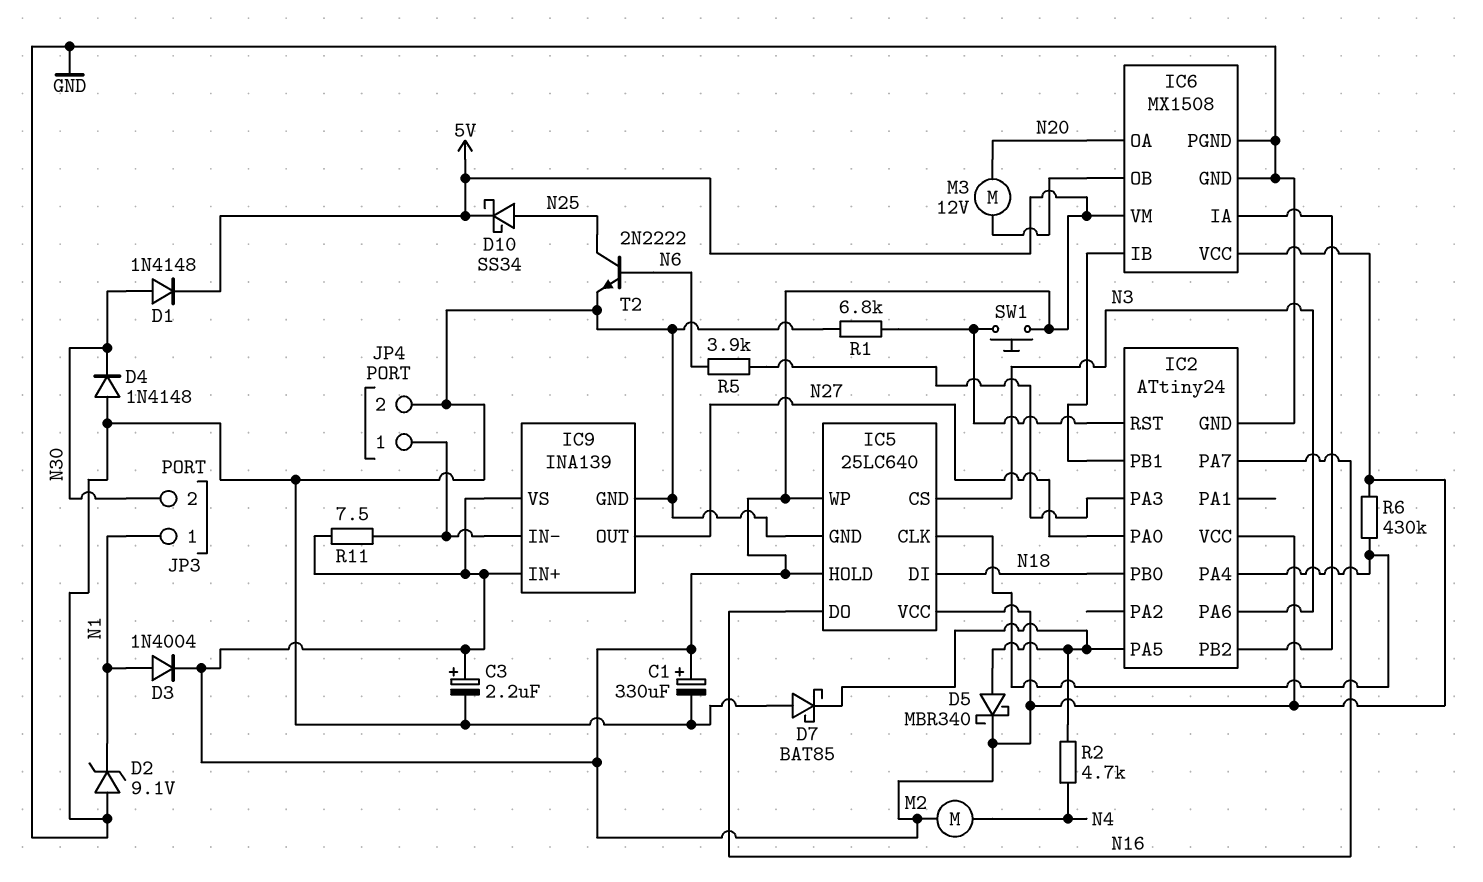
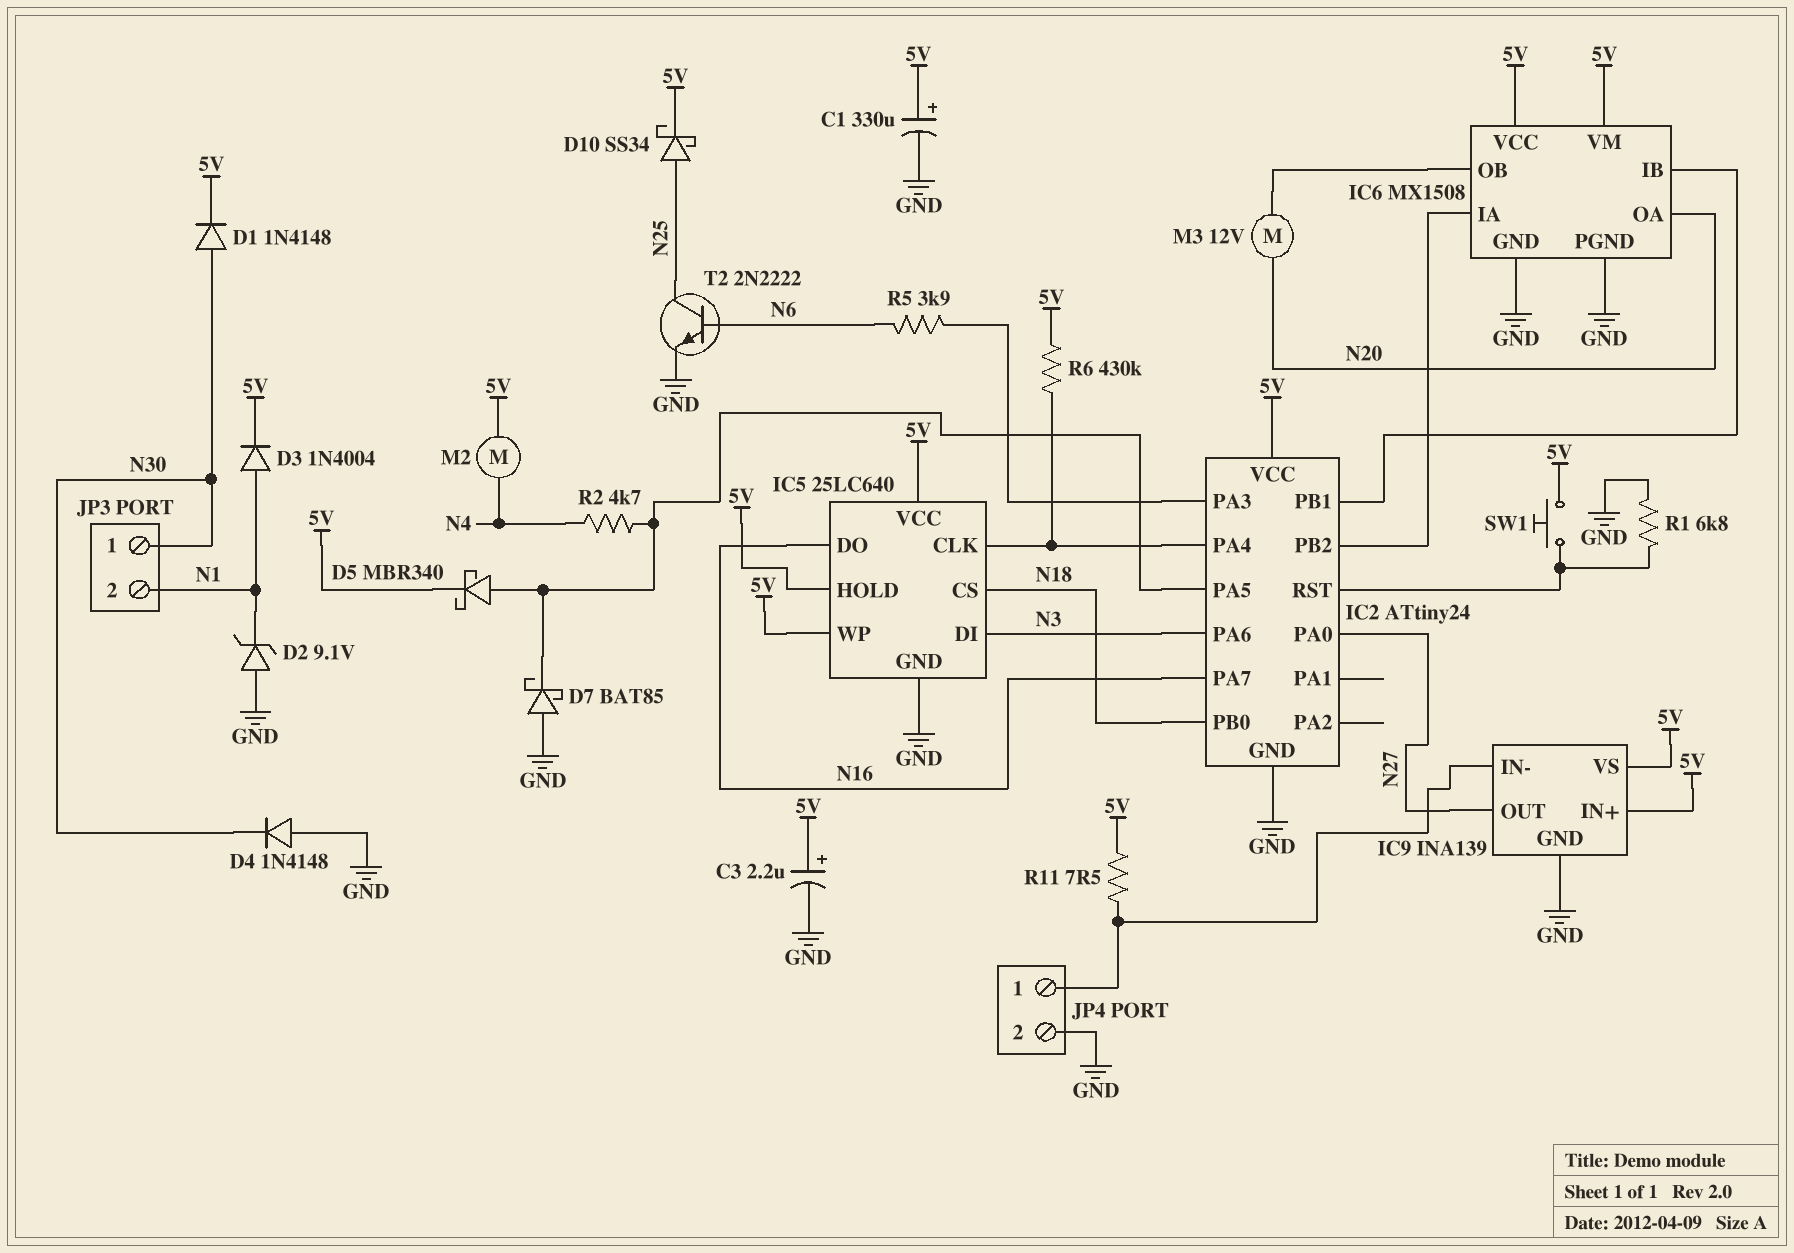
IC5 pin CS: N3 -> N18
IC5 pin DI: N18 -> N3
JP3 pin 1: N1 -> N30
JP3 pin 2: N30 -> N1

